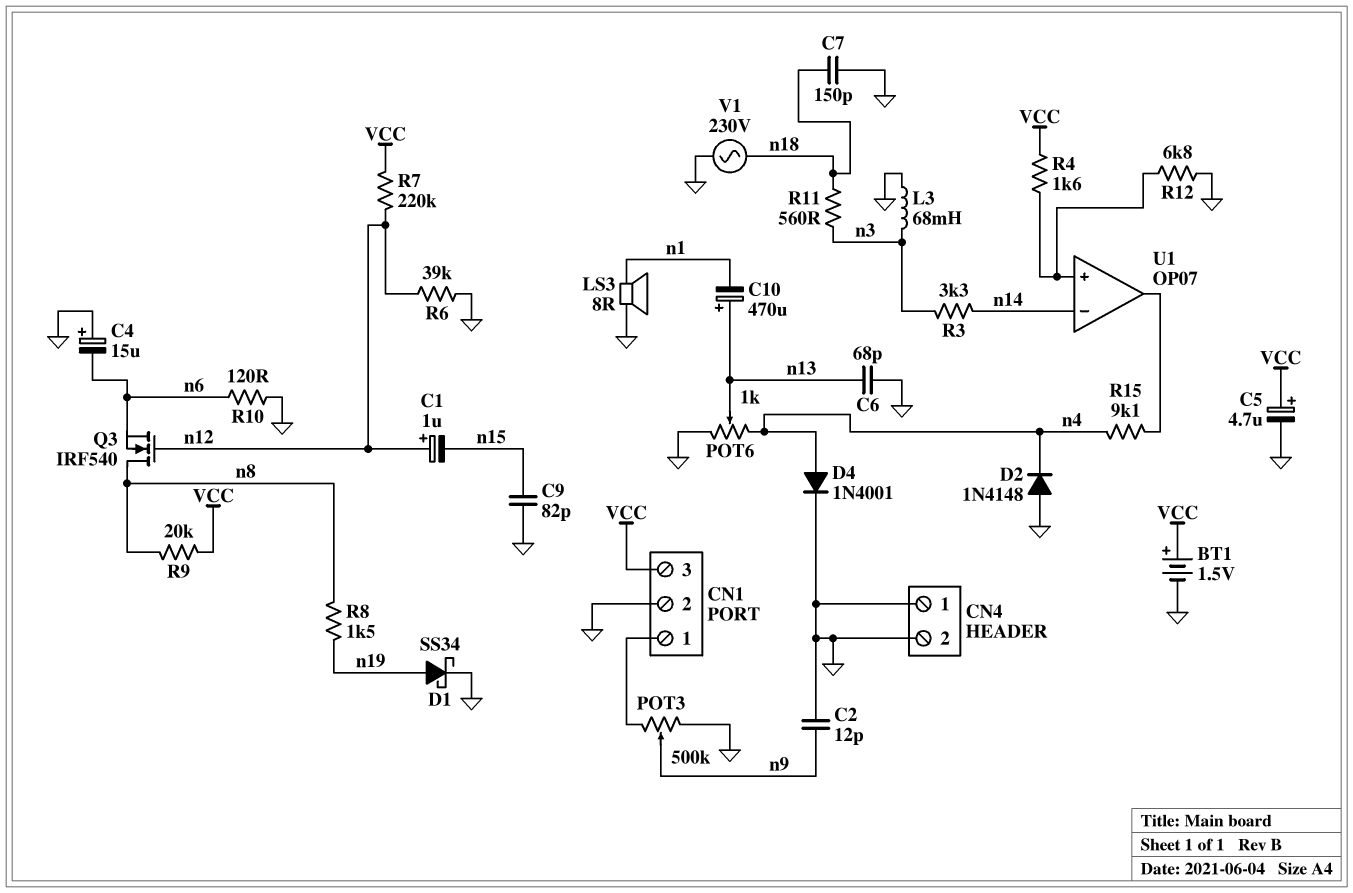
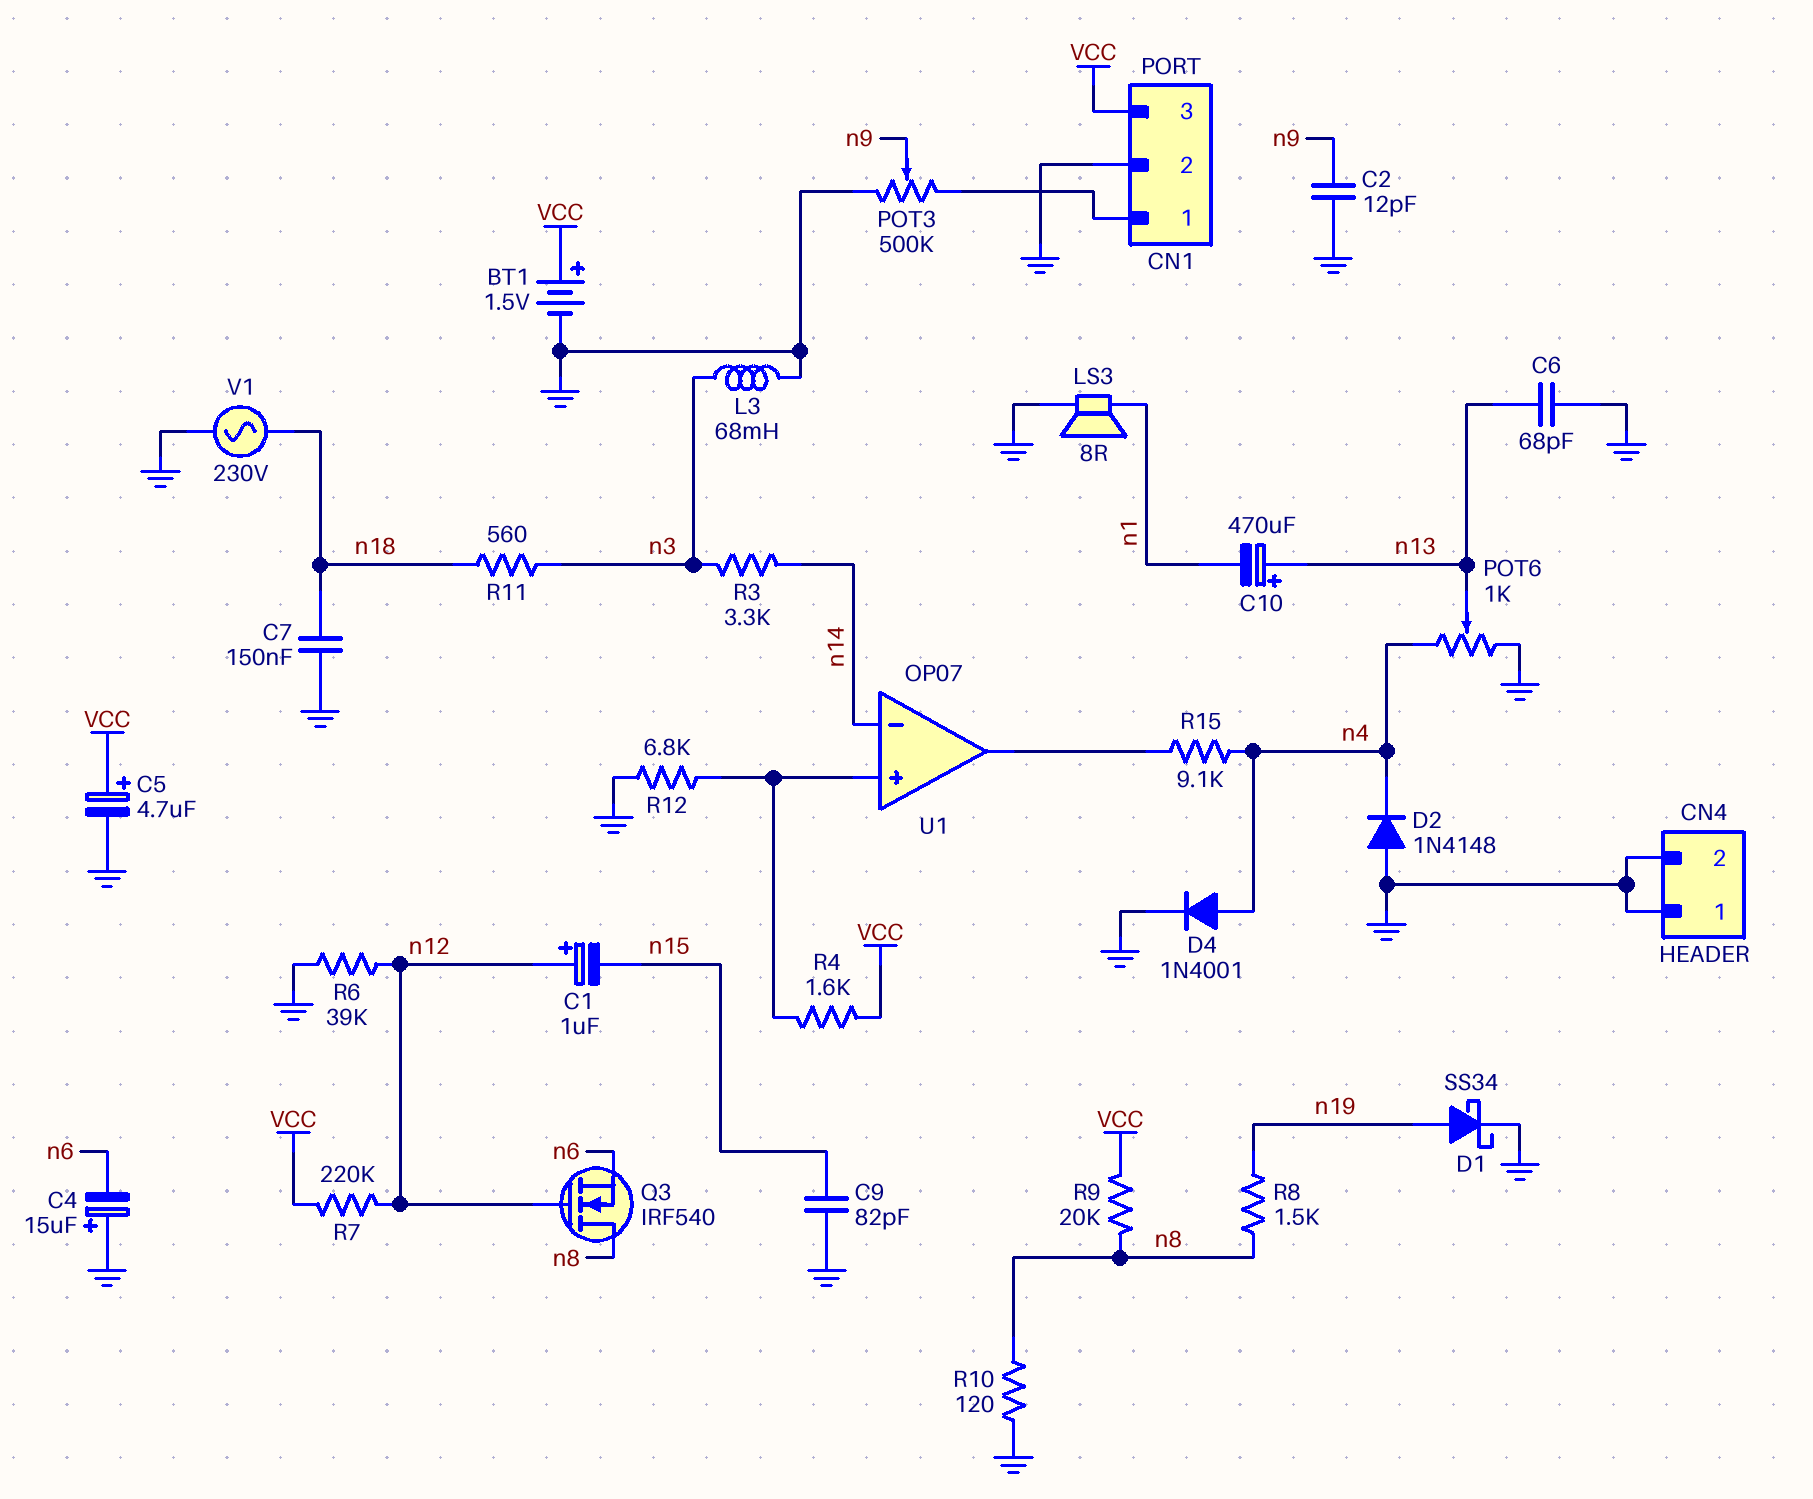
C7: 150pF (GND, n18) -> 150nF (GND, n18)
R10: 120 (GND, n6) -> 120 (GND, n8)

